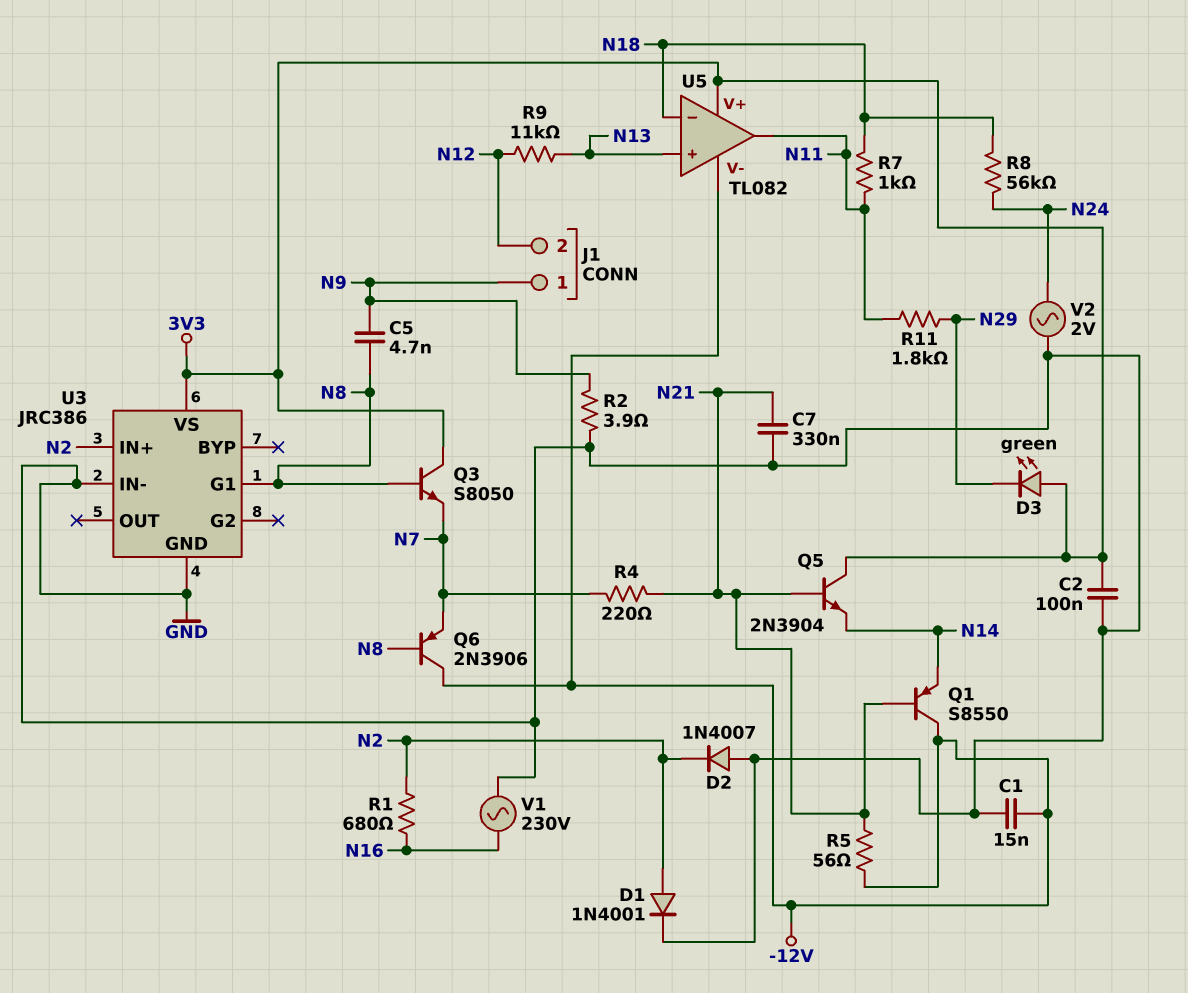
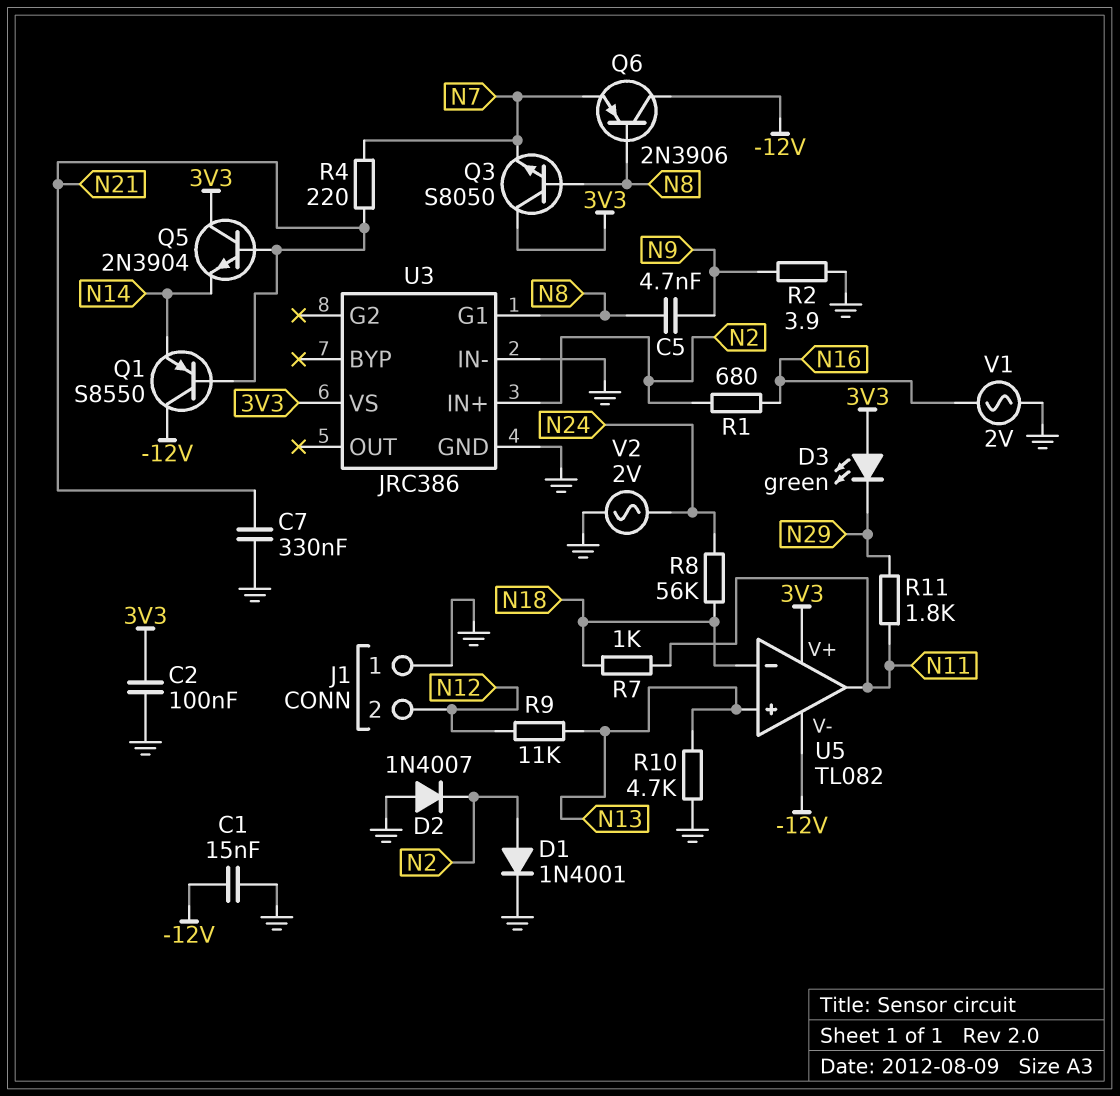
J1 pin 1: N9 -> GND
R5: 56 (-12V, N21) -> none
R10: none -> 4.7k (GND, N13)
V1: AC 230V (GND, N16) -> AC 2V (GND, N16)

